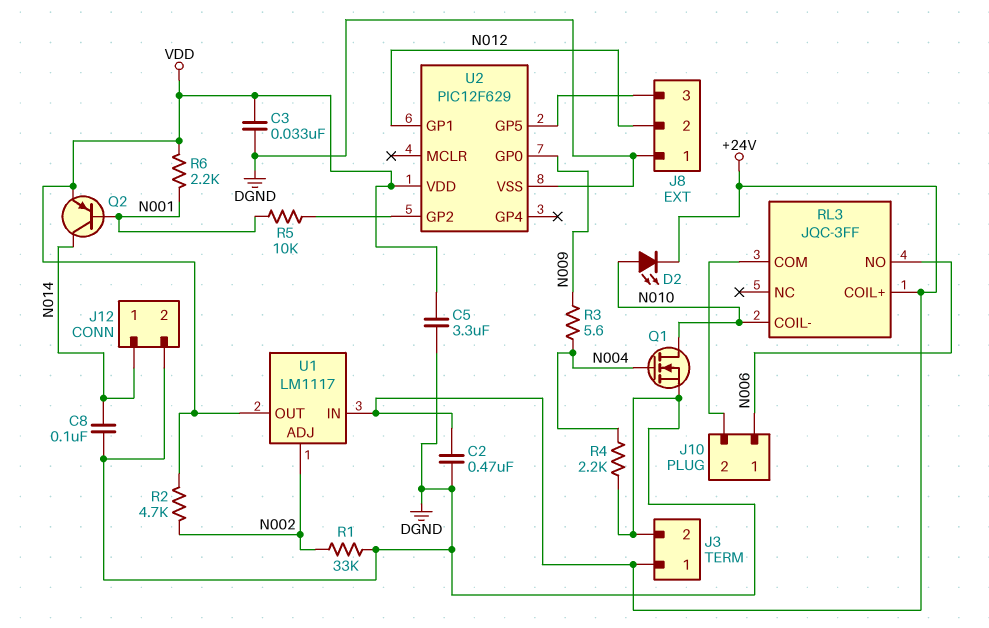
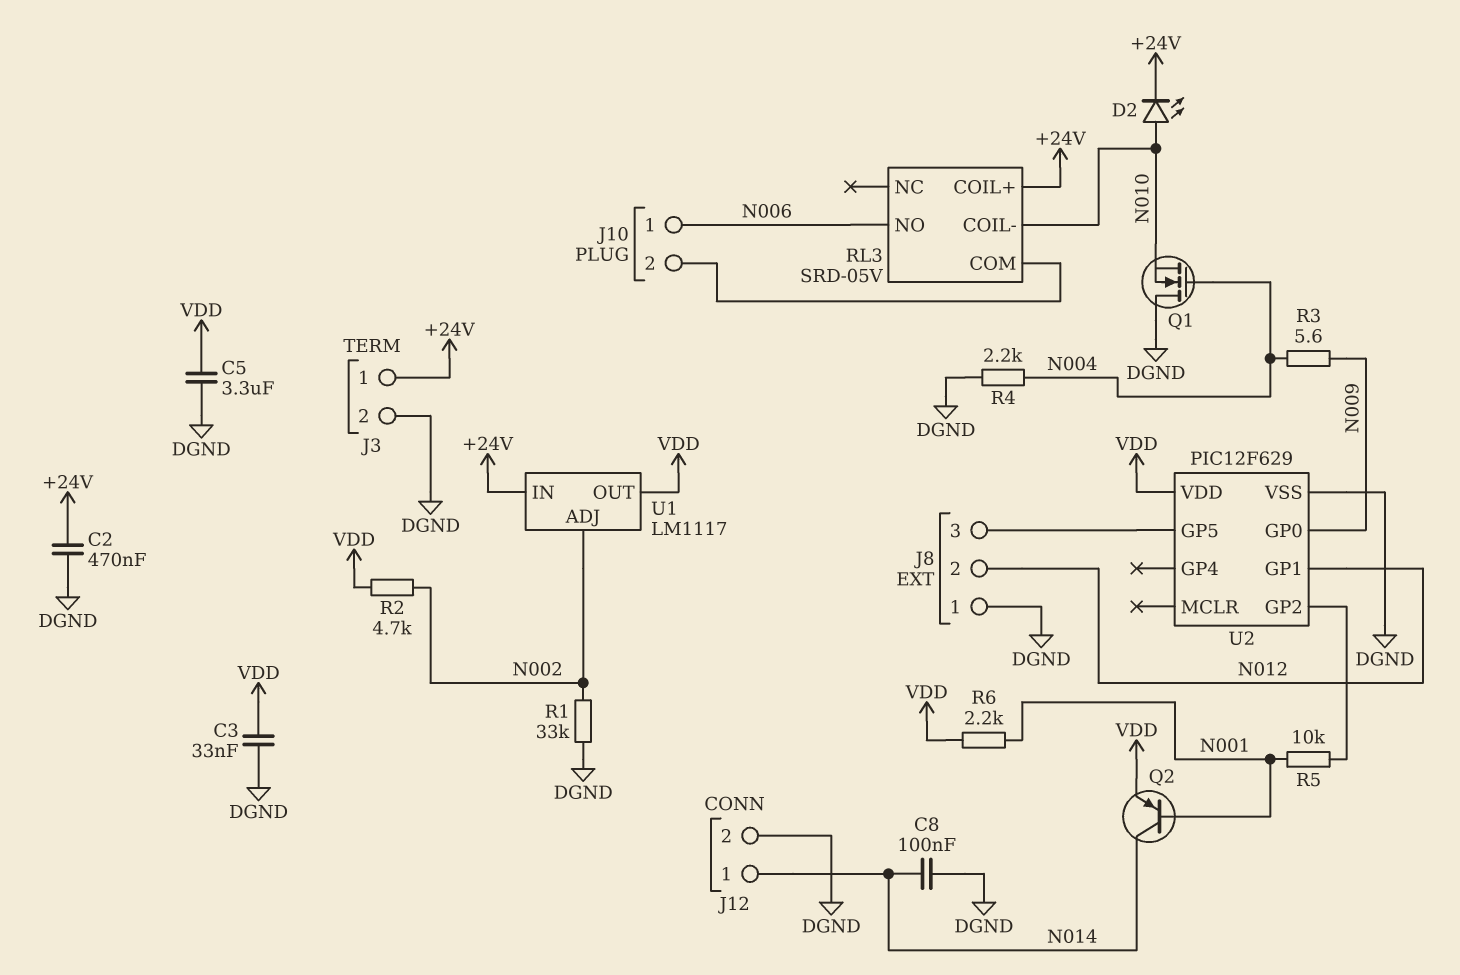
Q1: NMOS (G N004, D N010, S DGND) -> NMOS (G N004, D DGND, S N010)
RL3: JQC-3FF -> SRD-05V

